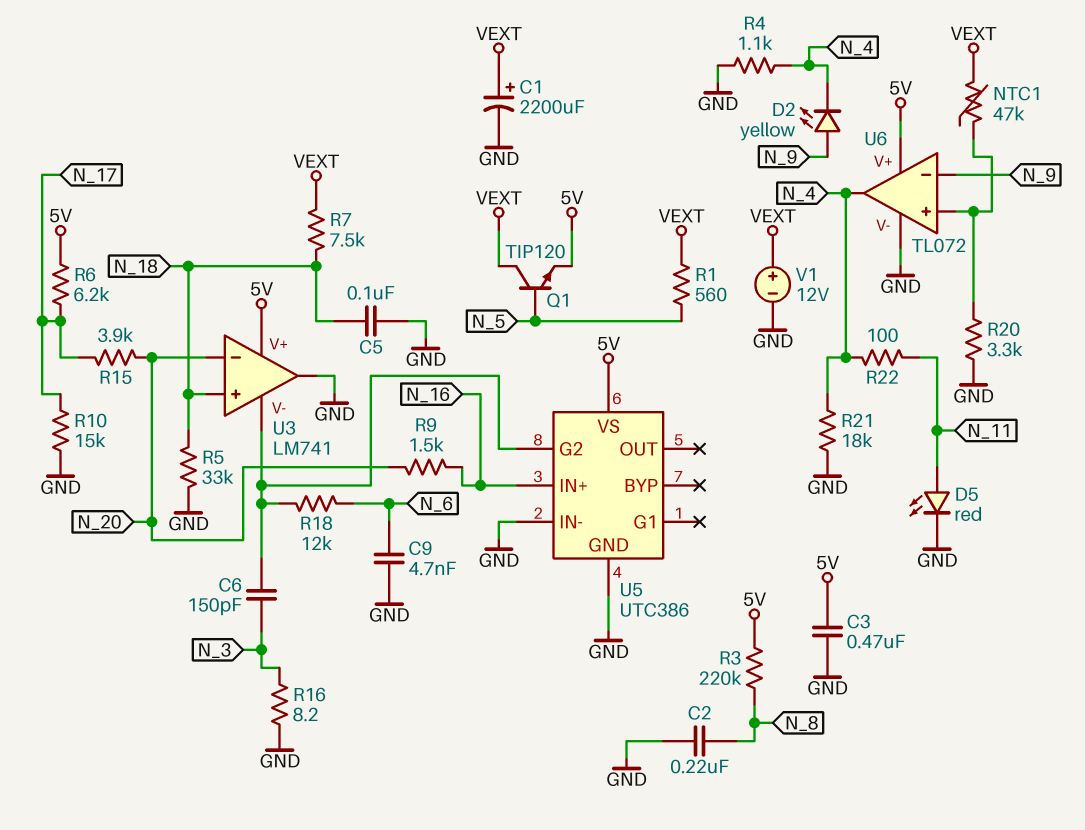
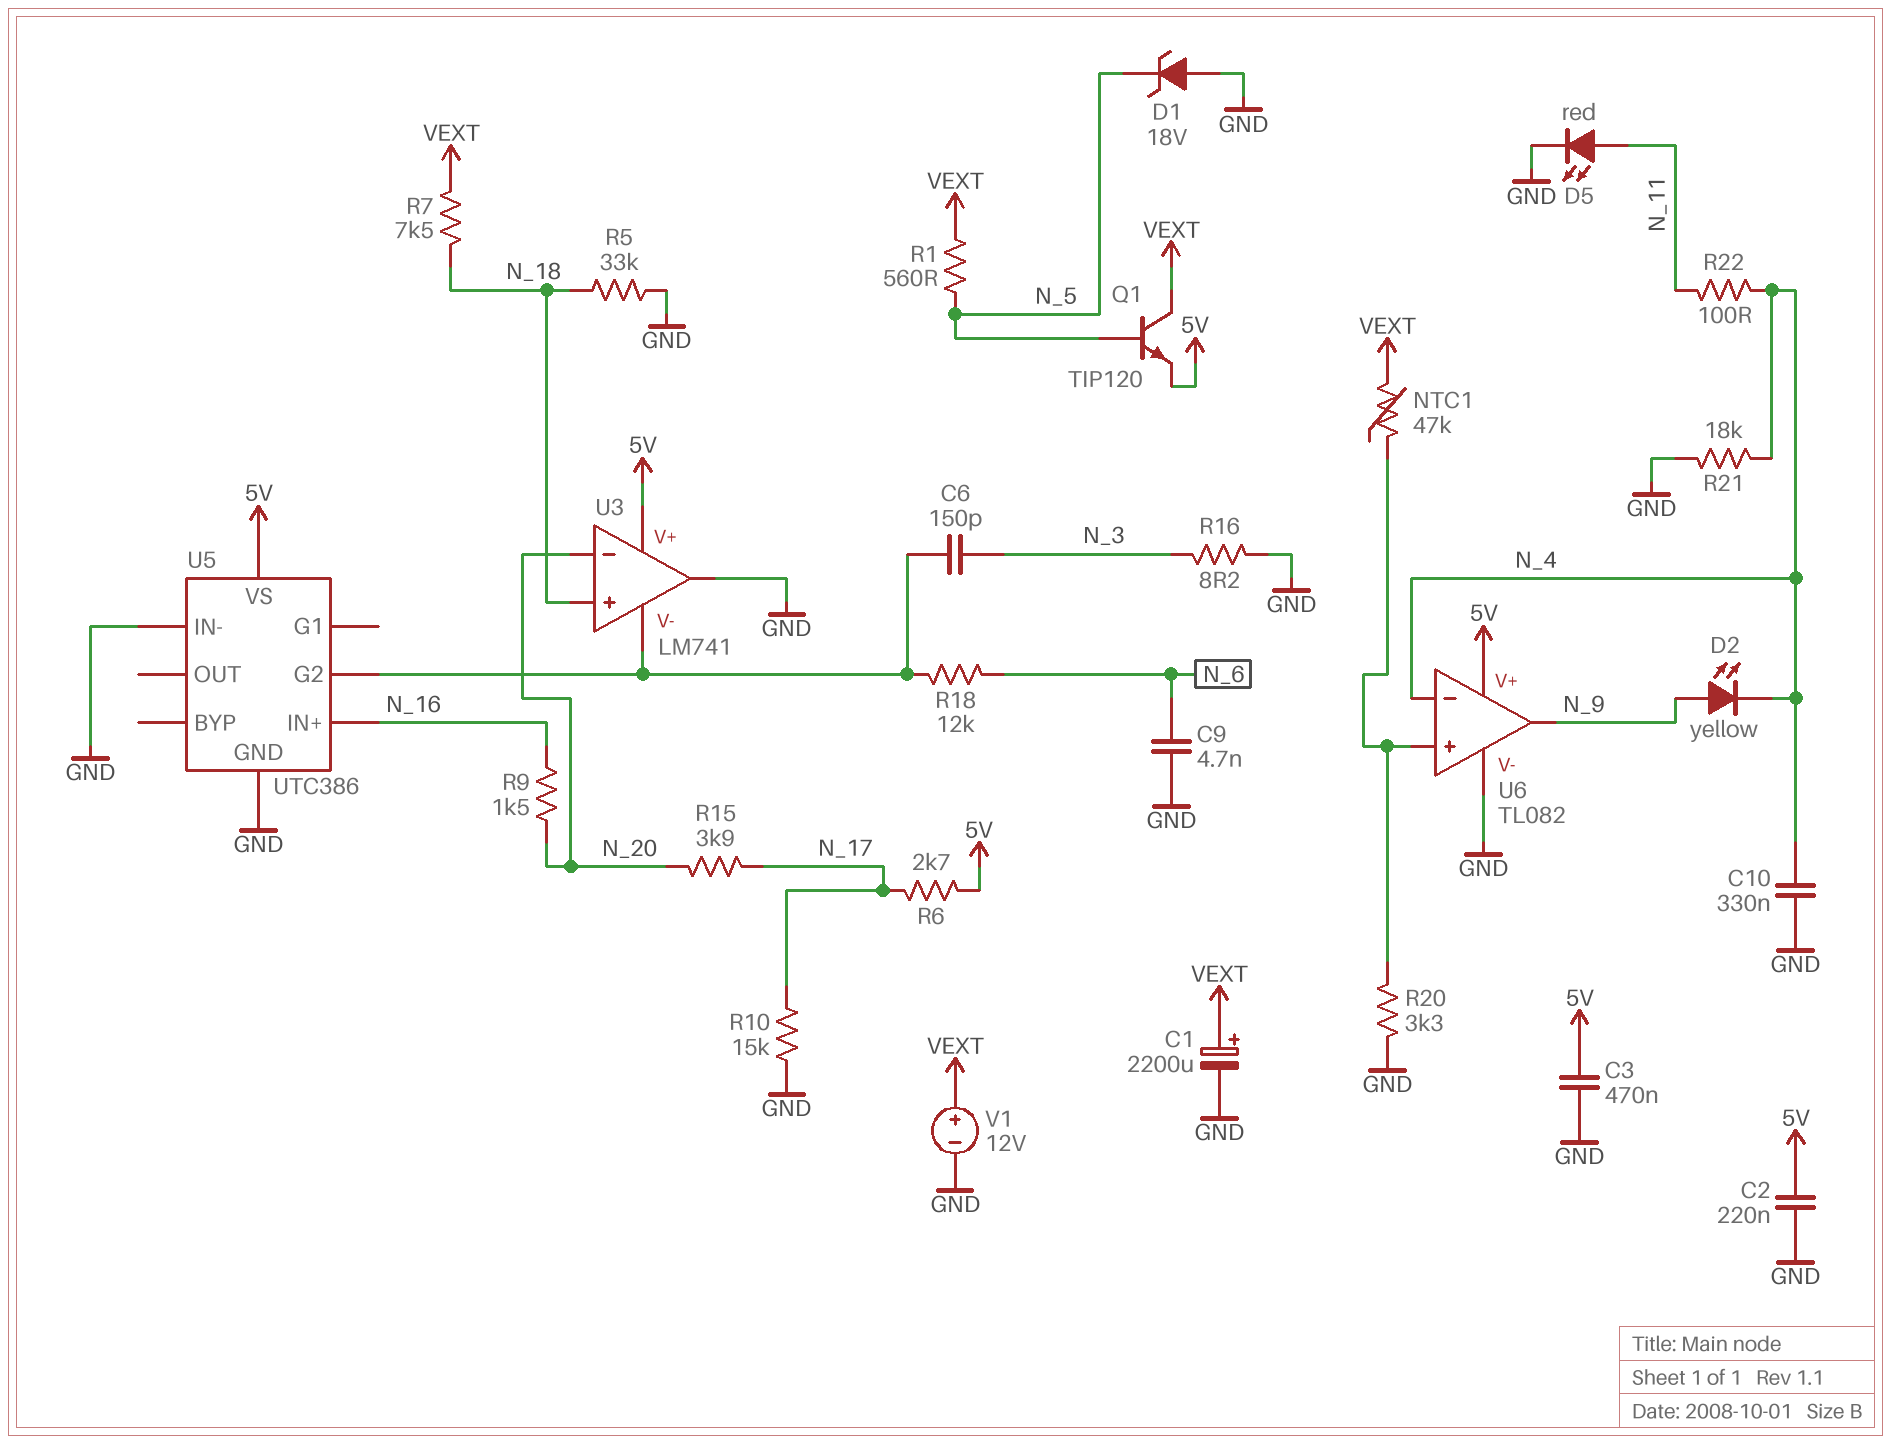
C2: 220nF (GND, N_8) -> 220nF (5V, GND)
C5: 100nF (GND, N_18) -> none
C10: none -> 330nF (GND, N_4)
D1: none -> zener 18V (A GND, K N_5)
R3: 220k (5V, N_8) -> none
R4: 1.1k (GND, N_4) -> none
R6: 6.2k (5V, N_17) -> 2.7k (5V, N_17)
U6: TL072 -> TL082
U6 pin in-: N_9 -> N_4
U6 pin out: N_4 -> N_9

